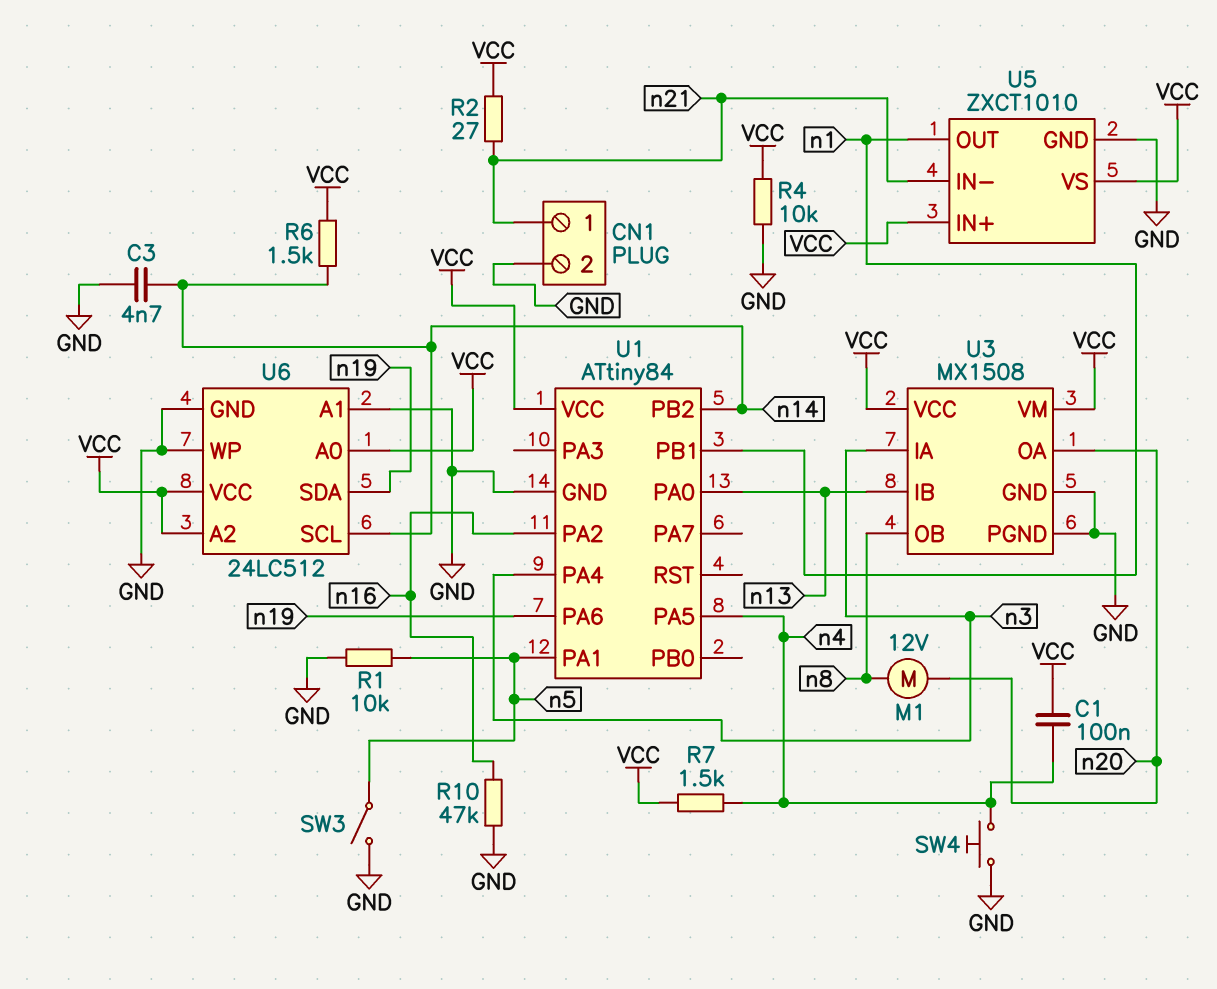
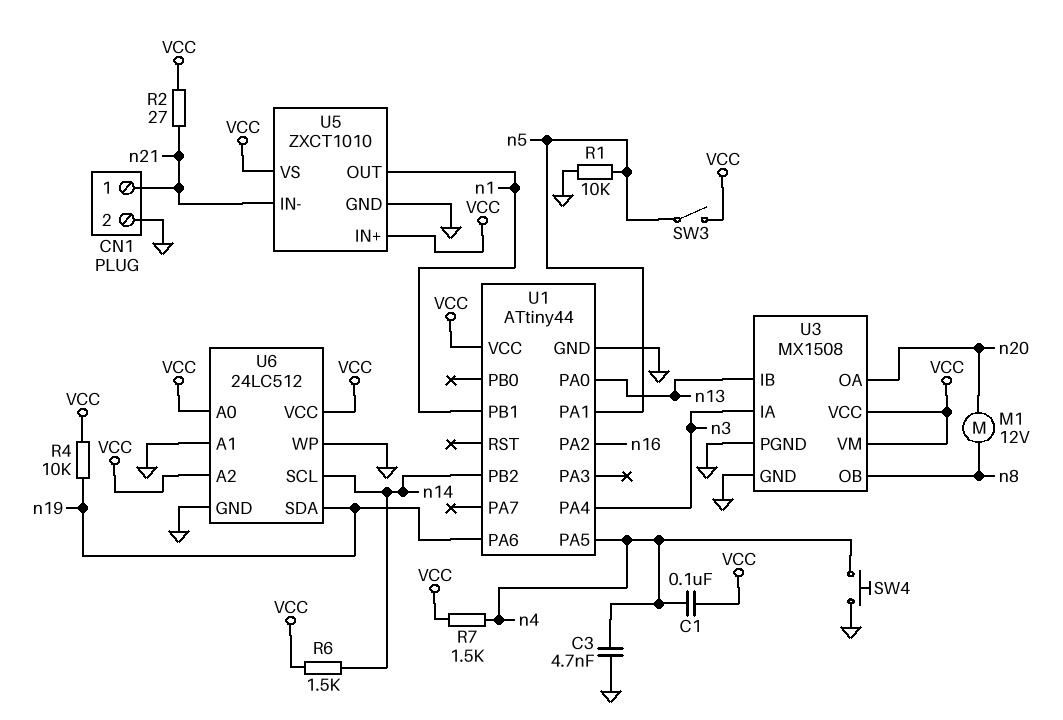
C3: 4.7nF (GND, n14) -> 4.7nF (GND, n4)
R4: 10k (GND, VCC) -> 10k (VCC, n19)
R10: 47k (GND, n16) -> none
SW3: switch (GND, n5) -> switch (VCC, n5)
U1: ATtiny84 -> ATtiny44

